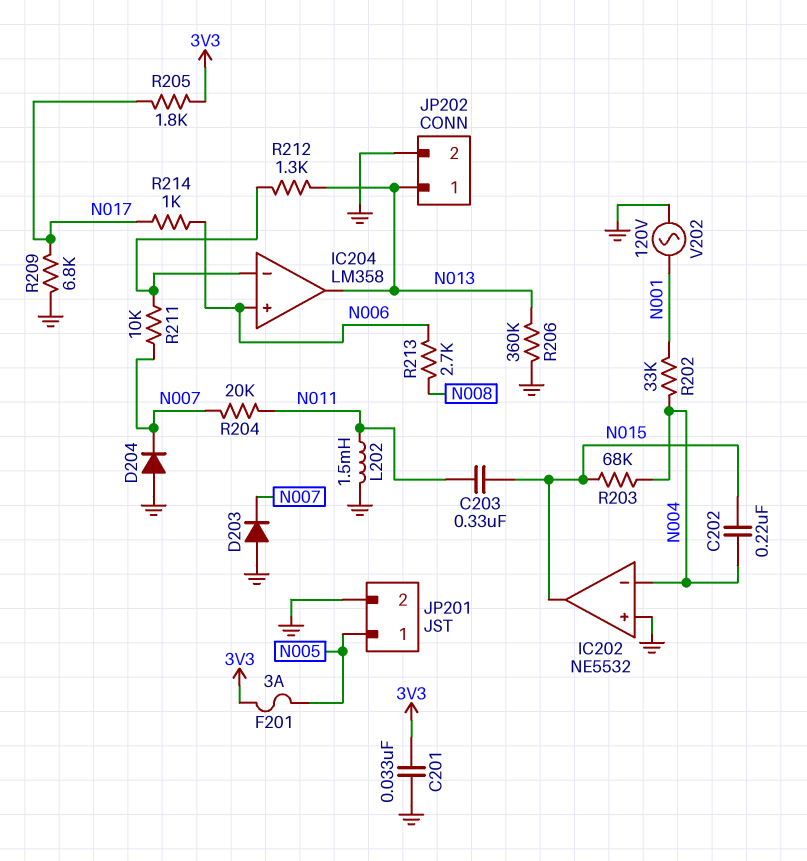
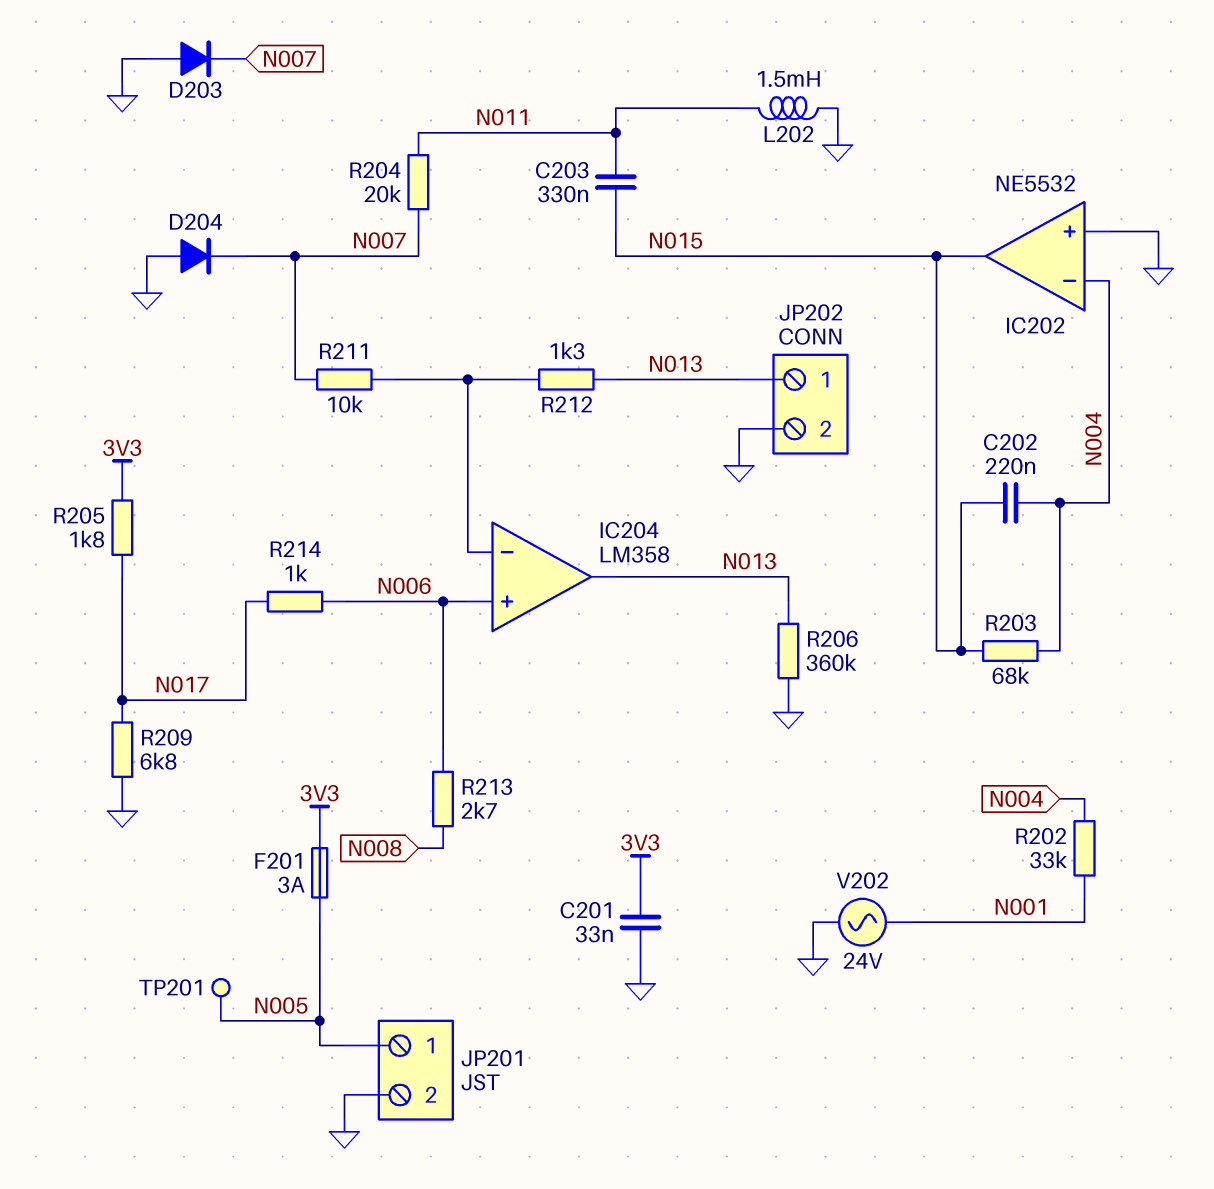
TP201: none -> test point (N005)
V202: AC 120V (GND, N001) -> AC 24V (GND, N001)

